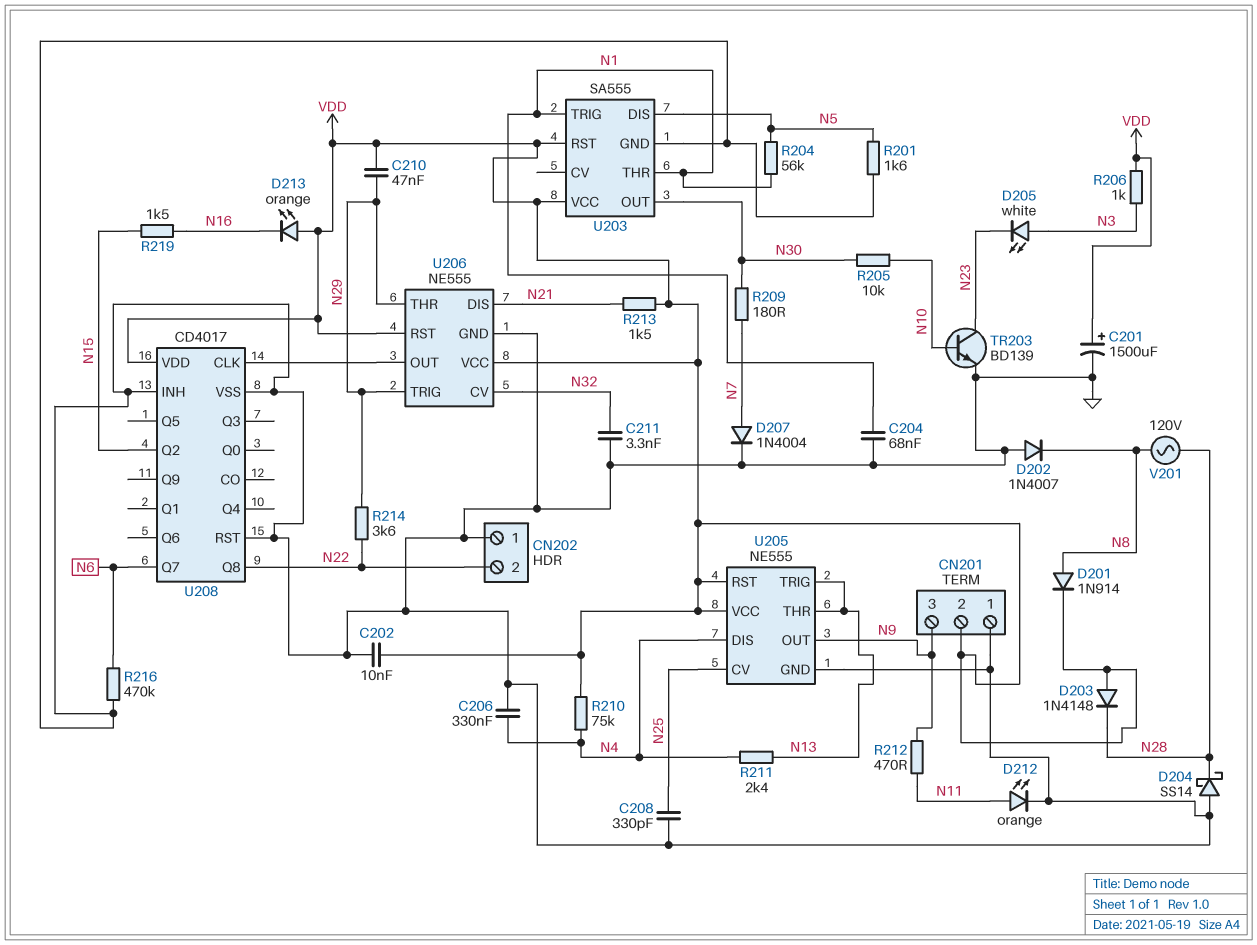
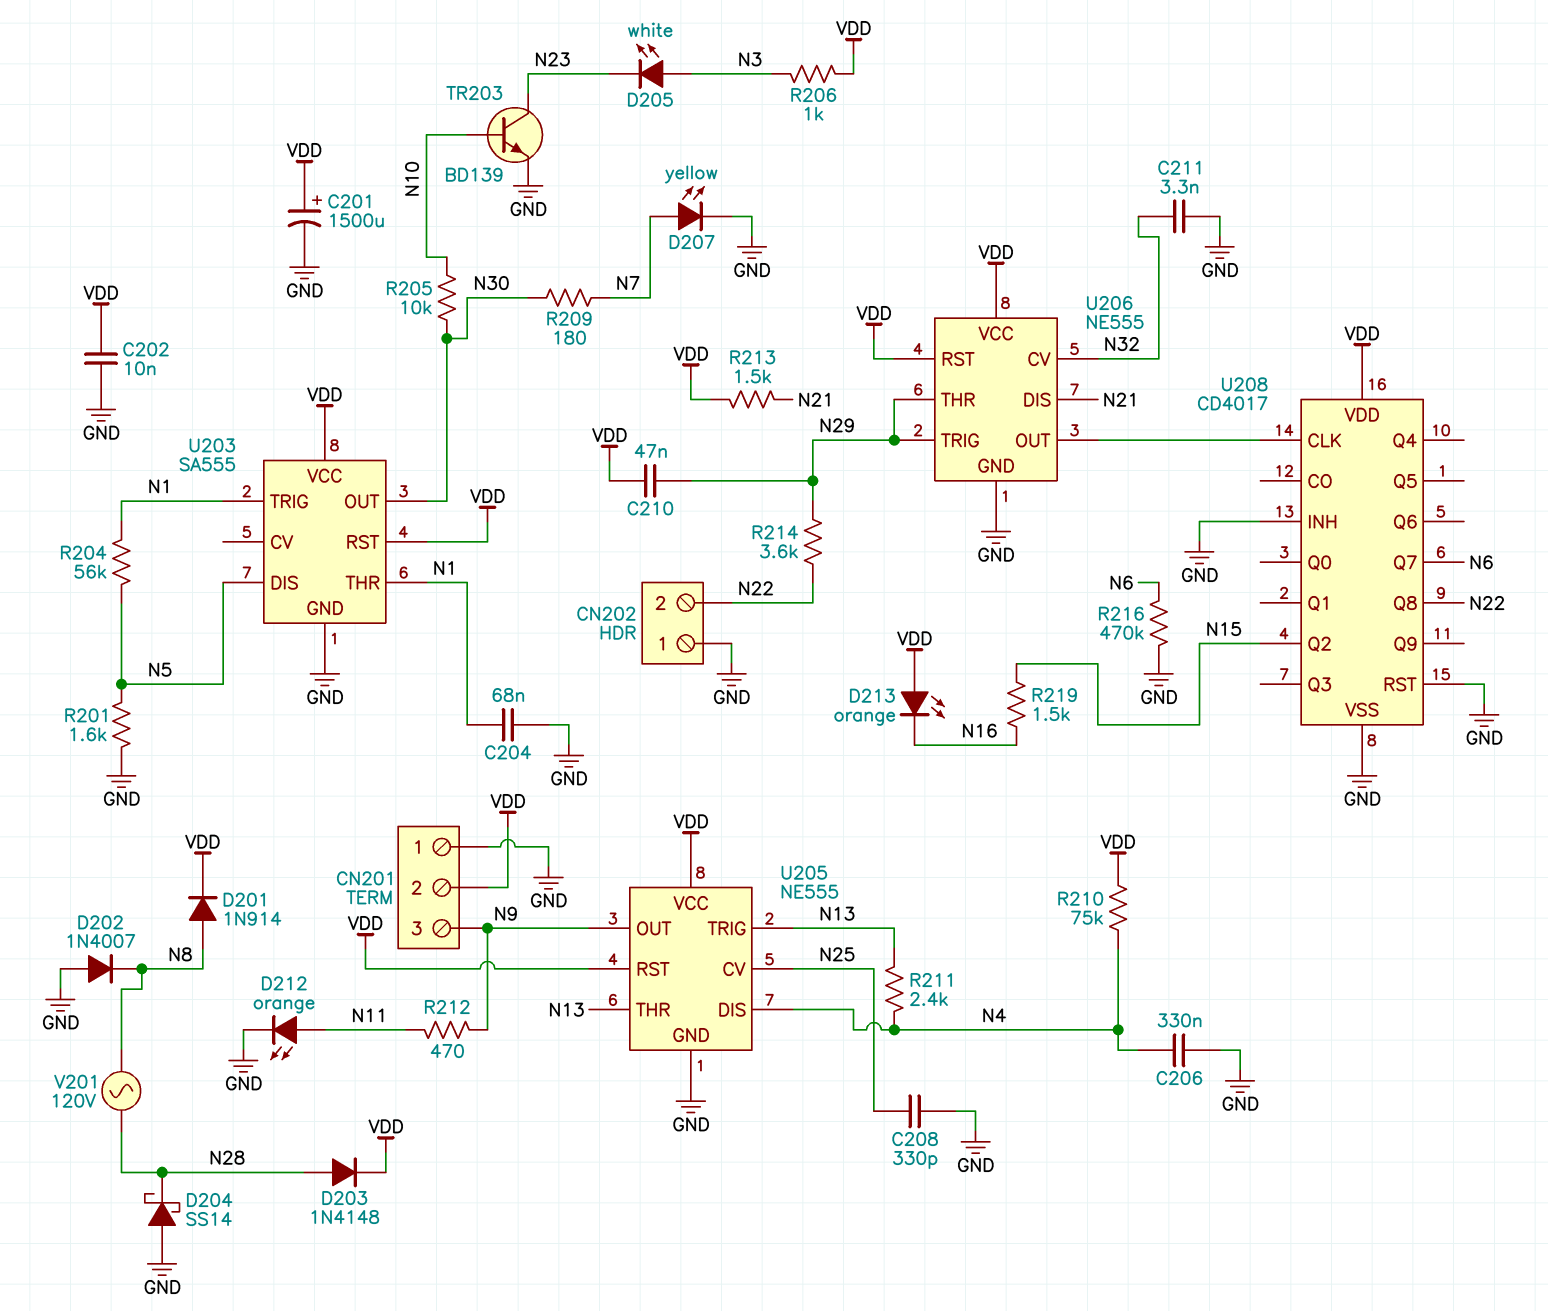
D203: diode 1N4148 (A VDD, K N28) -> diode 1N4148 (A N28, K VDD)
D207: diode 1N4004 (A N7, K GND) -> LED yellow (A N7, K GND)

